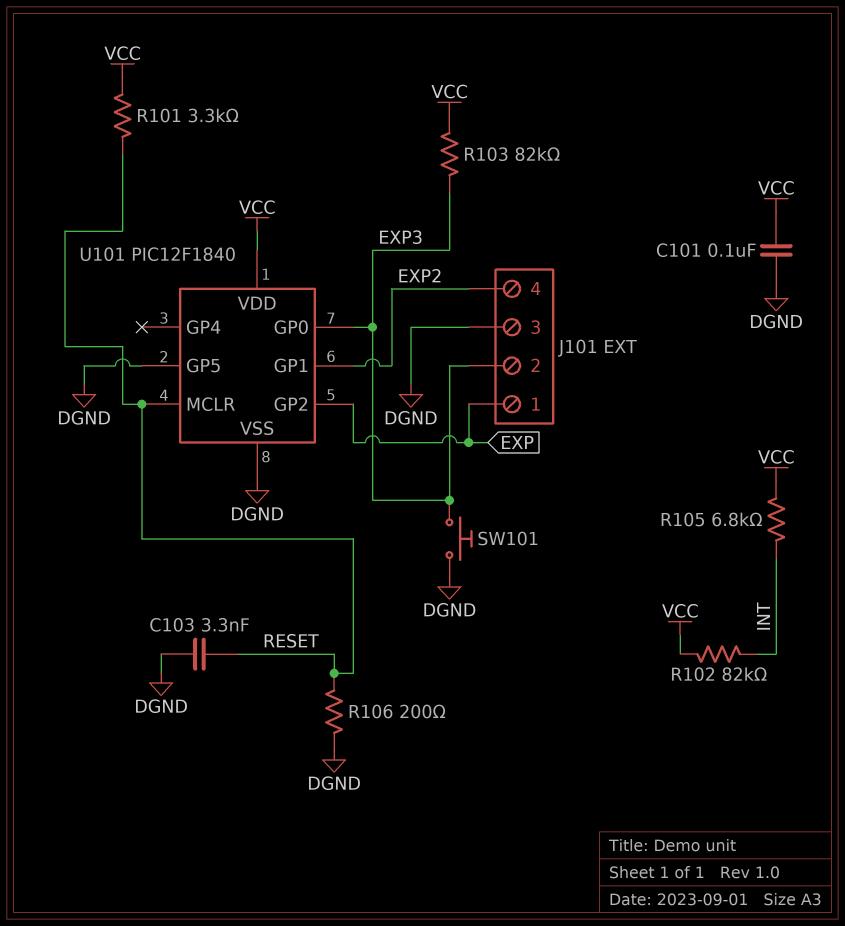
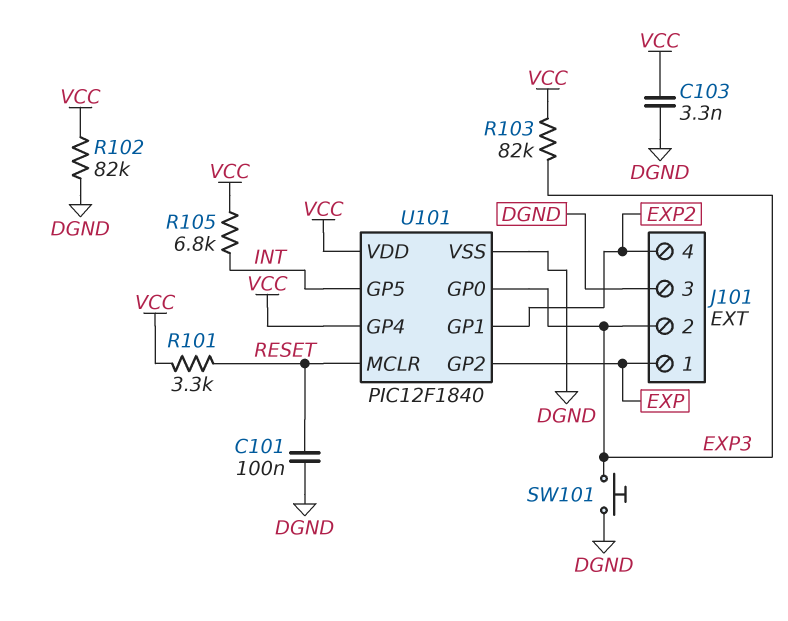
C101: 100nF (DGND, VCC) -> 100nF (DGND, RESET)
C103: 3.3nF (DGND, RESET) -> 3.3nF (DGND, VCC)
R102: 82k (INT, VCC) -> 82k (DGND, VCC)
R106: 200 (DGND, RESET) -> none
U101 pin GP4: none -> VCC
U101 pin GP5: DGND -> INT

